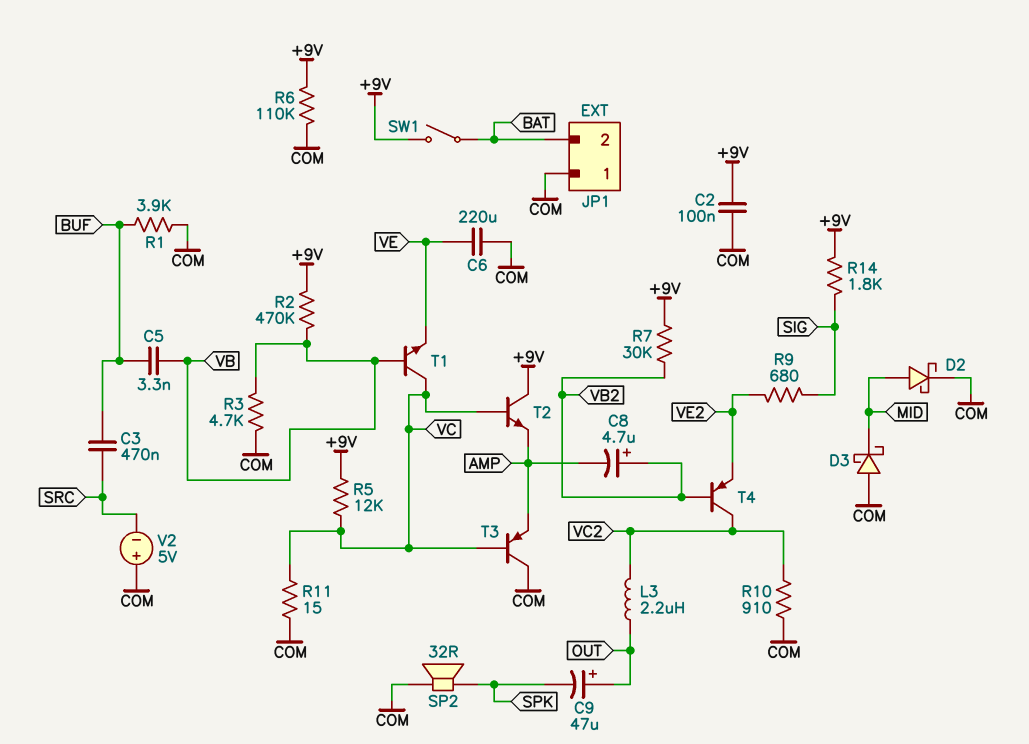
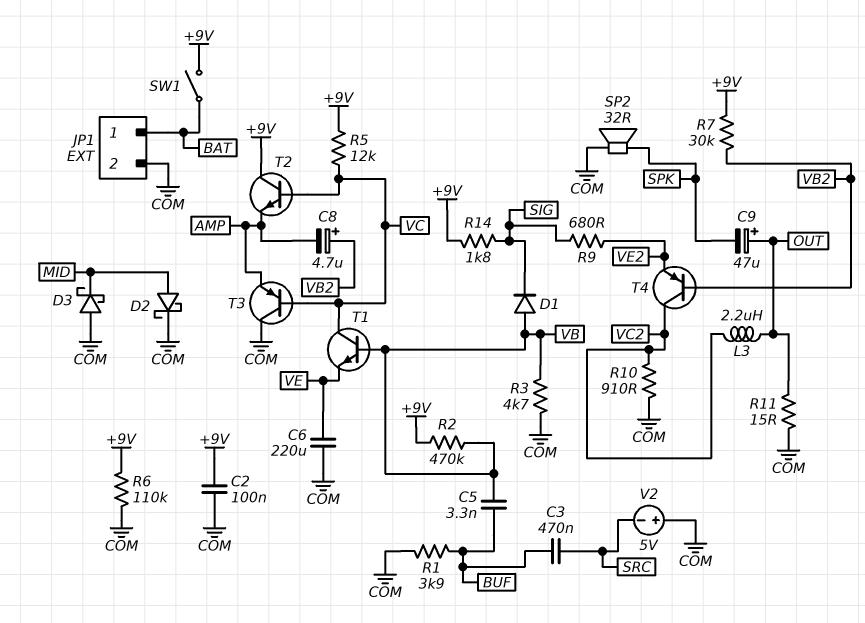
D1: none -> diode (A VB, K SIG)
JP1 pin 1: COM -> BAT
JP1 pin 2: BAT -> COM
R11: 15 (COM, VC) -> 15 (COM, OUT)

